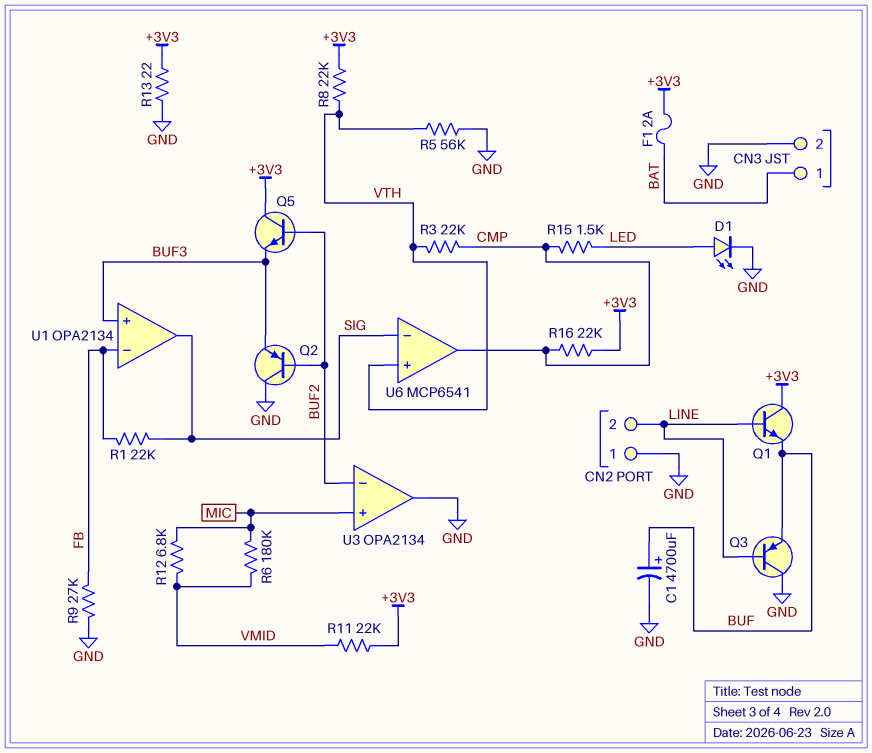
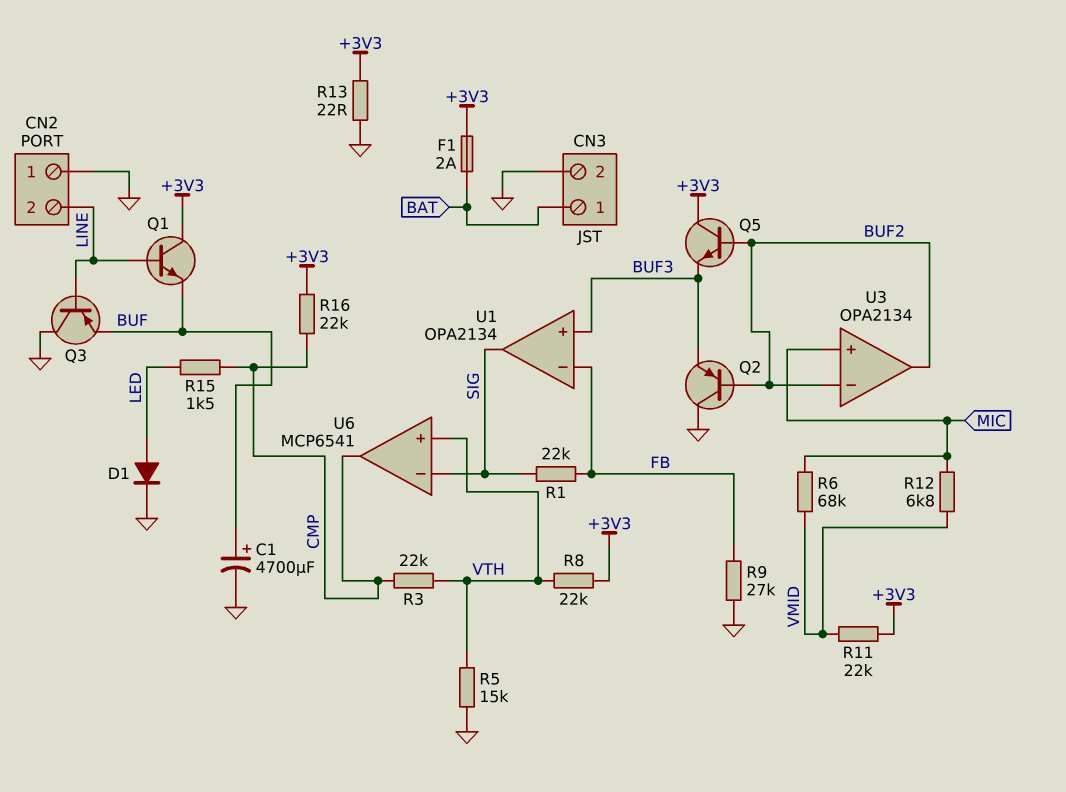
D1: LED (A LED, K GND) -> diode (A LED, K GND)
R5: 56k (GND, VTH) -> 15k (GND, VTH)
R6: 180k (MIC, VMID) -> 68k (MIC, VMID)
U3 pin out: GND -> BUF2

